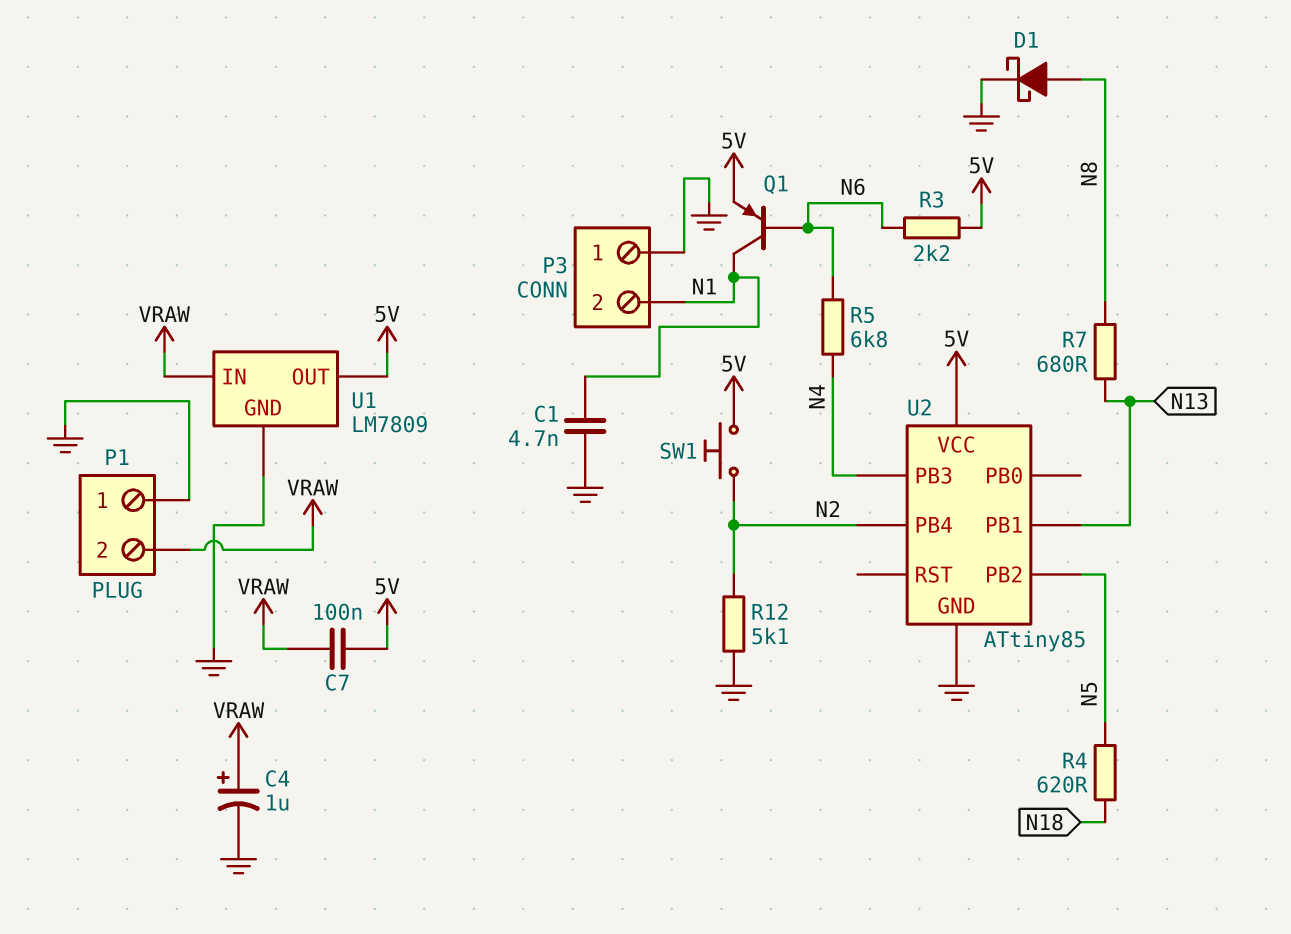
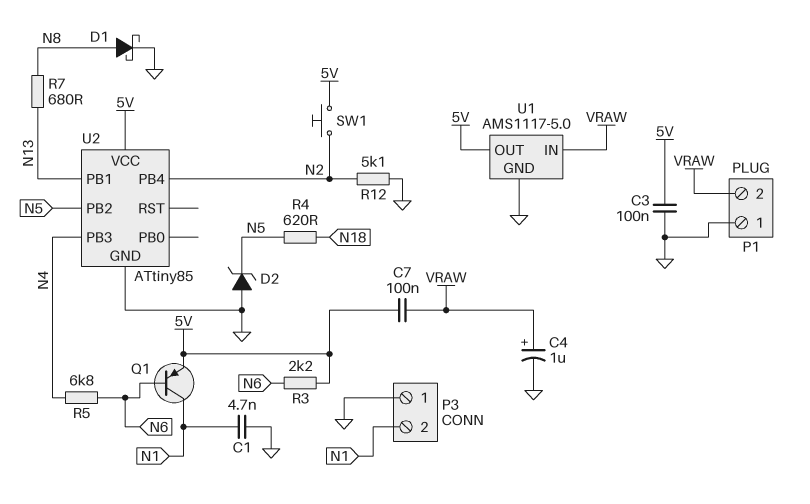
C3: none -> 100nF (5V, GND)
D2: none -> zener (A GND, K N5)
U1: LM7809 -> AMS1117-5.0

